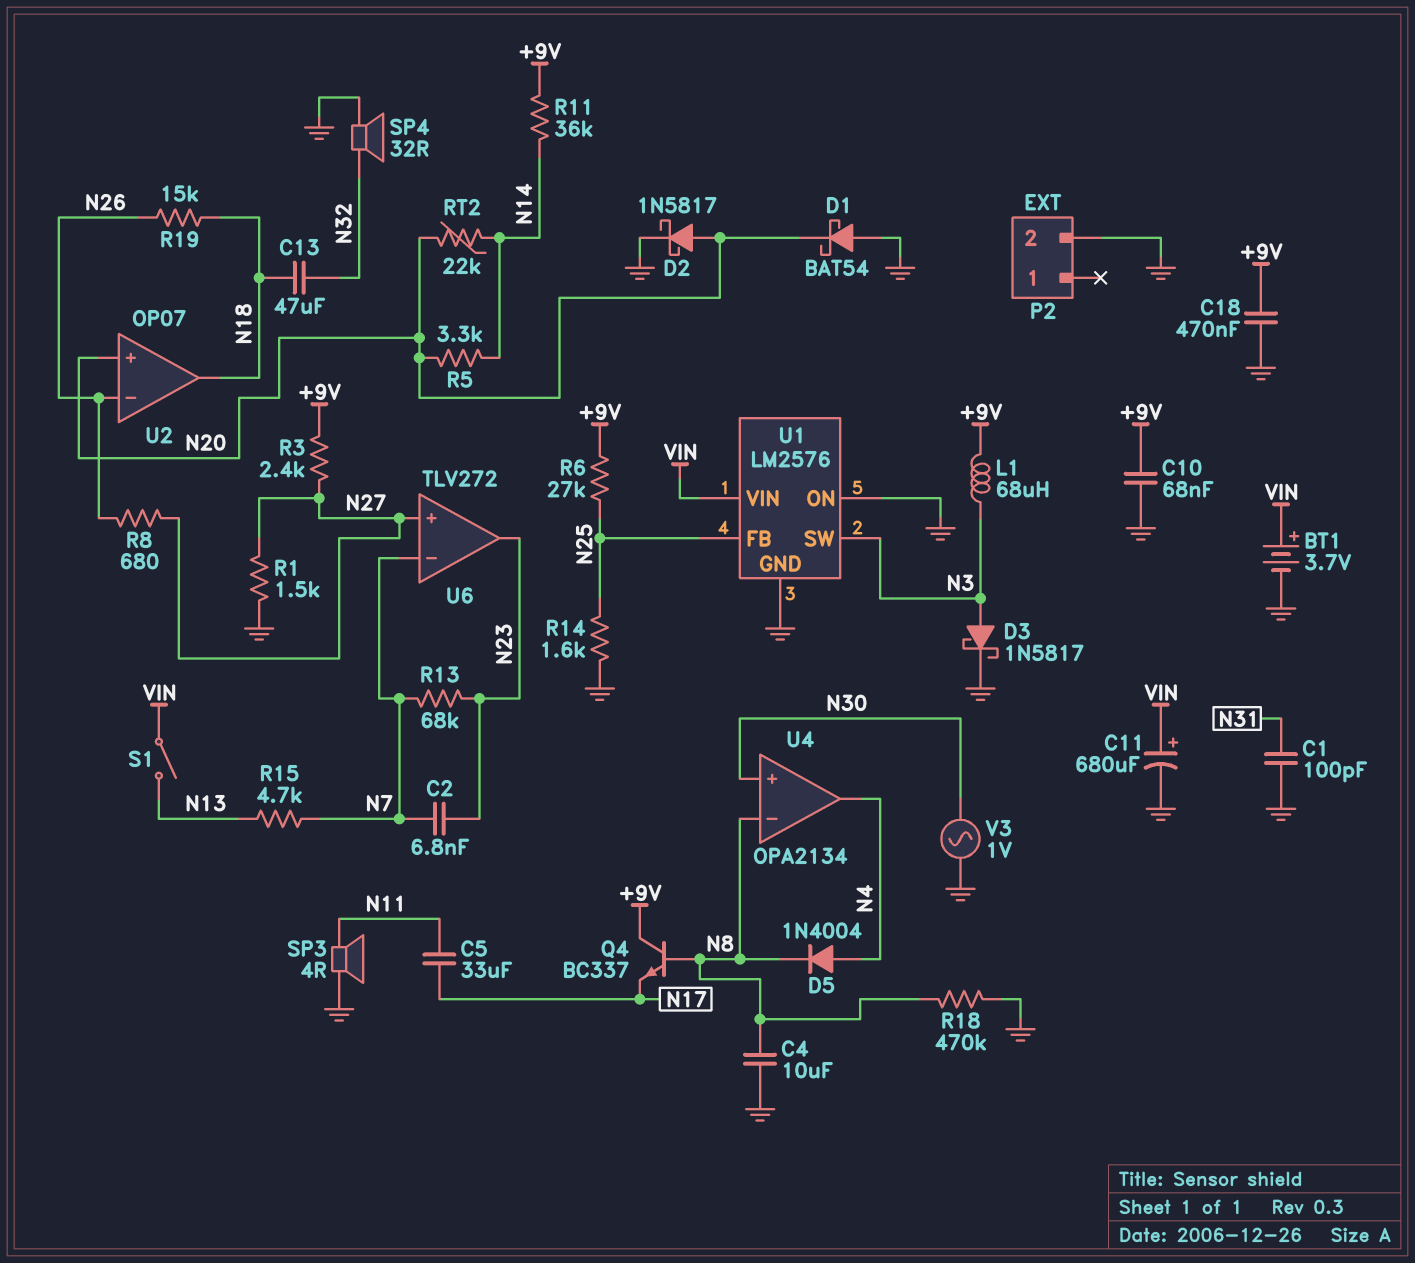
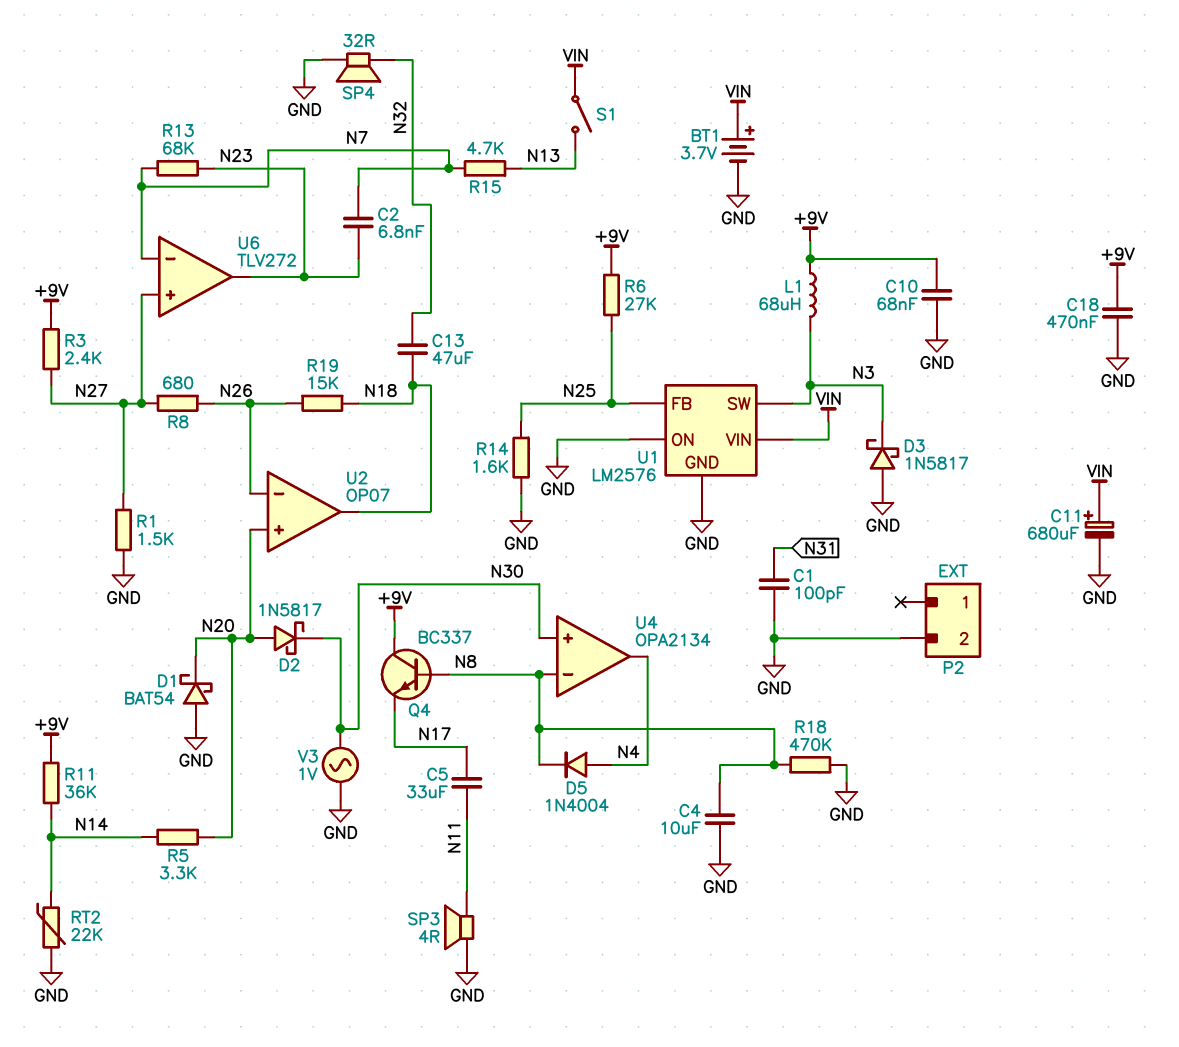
D2: schottky 1N5817 (A N20, K GND) -> schottky 1N5817 (A N20, K N30)
D3: schottky 1N5817 (A N3, K GND) -> schottky 1N5817 (A GND, K N3)
RT2: 22k (N14, N20) -> 22k (GND, N14)

